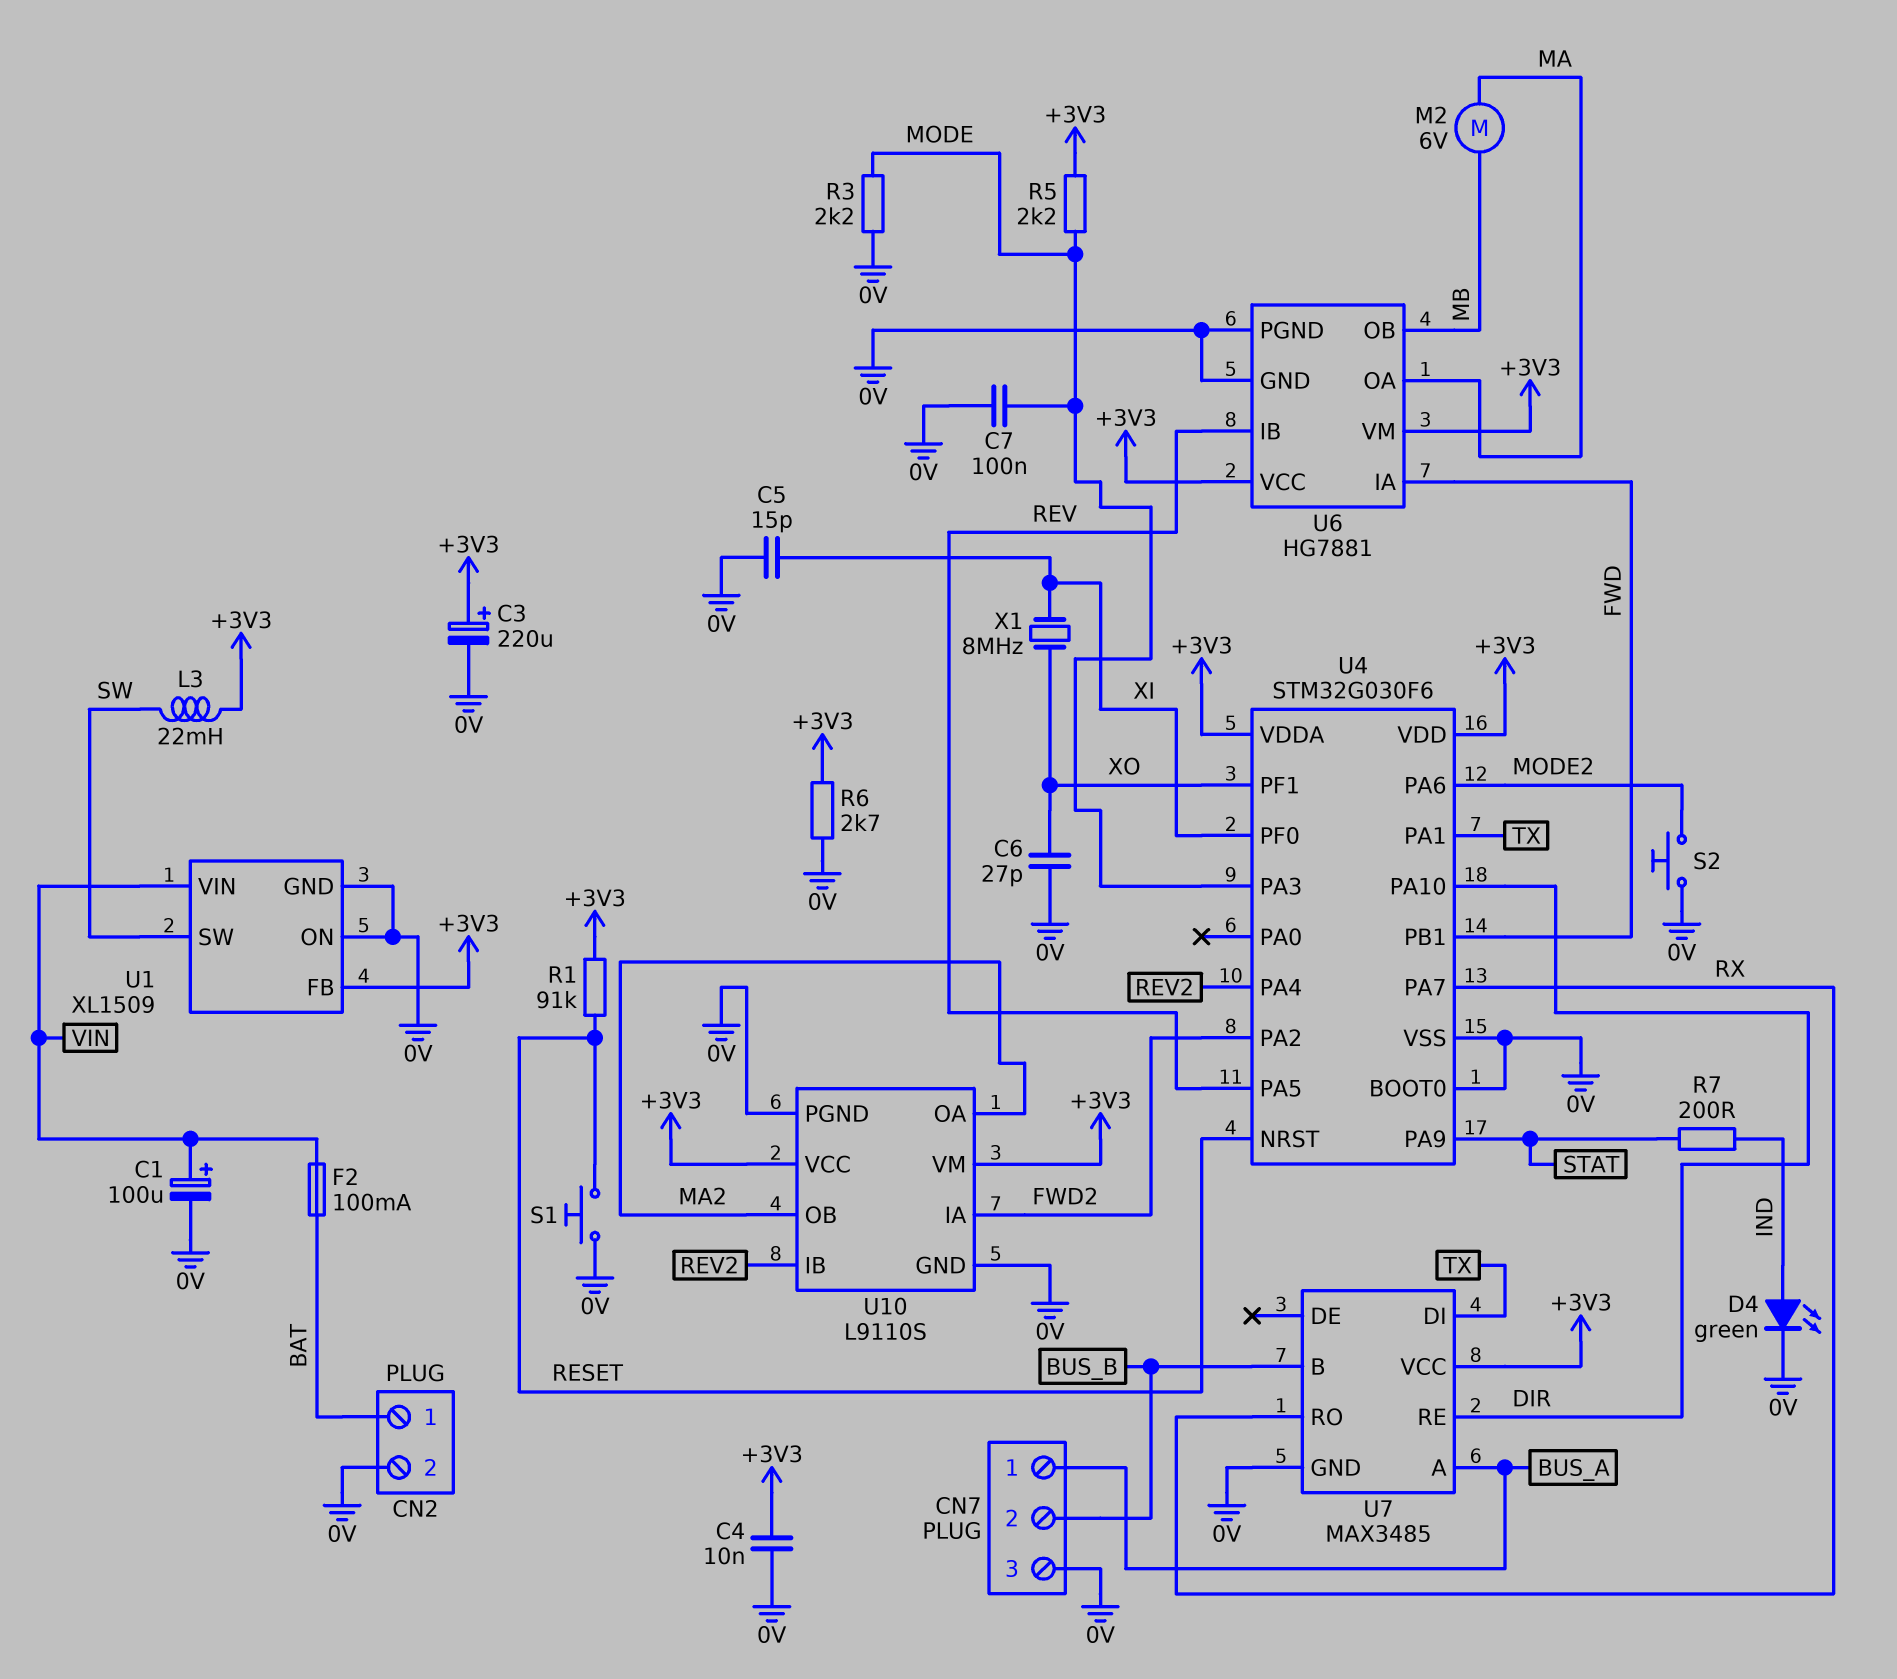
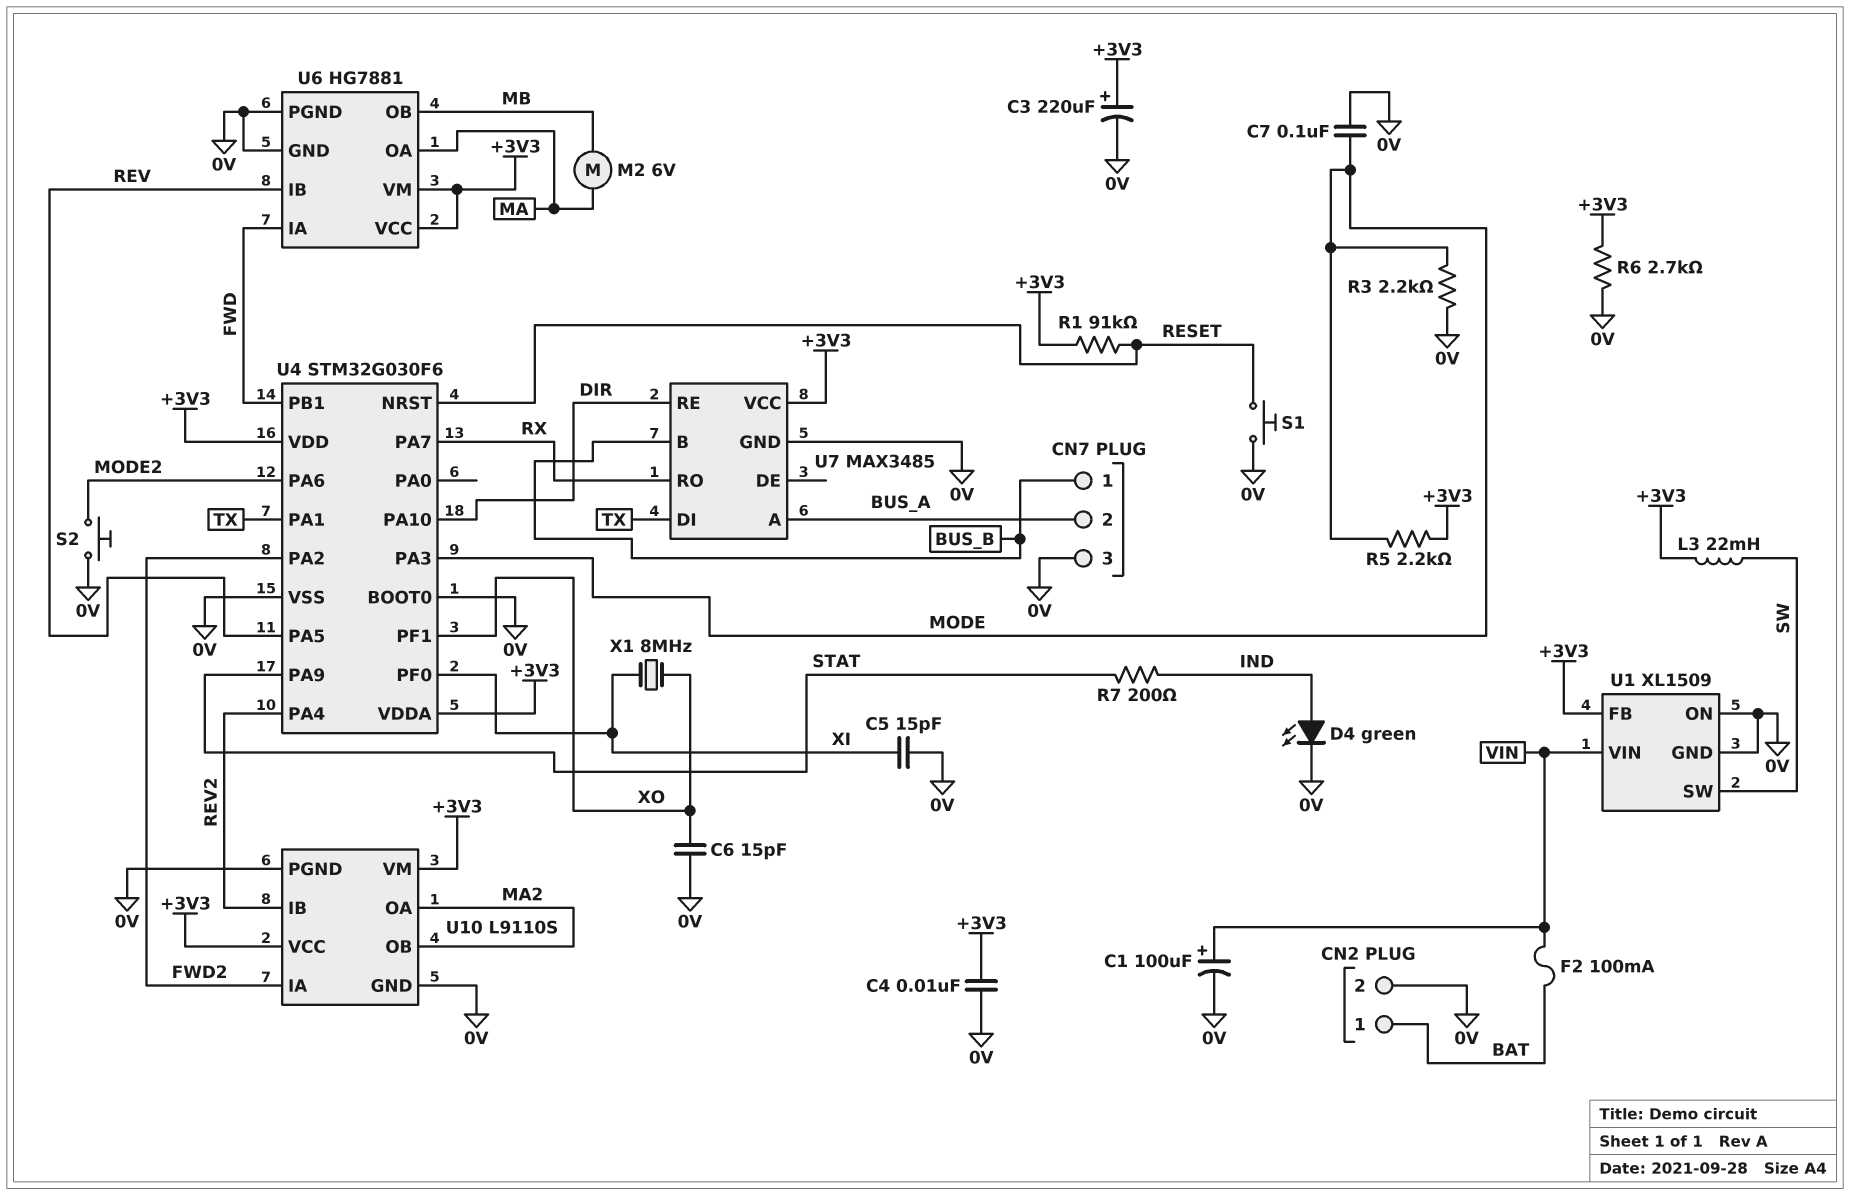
C6: 27pF (0V, XO) -> 15pF (0V, XO)
CN7 pin 1: BUS_A -> BUS_B
CN7 pin 2: BUS_B -> BUS_A

